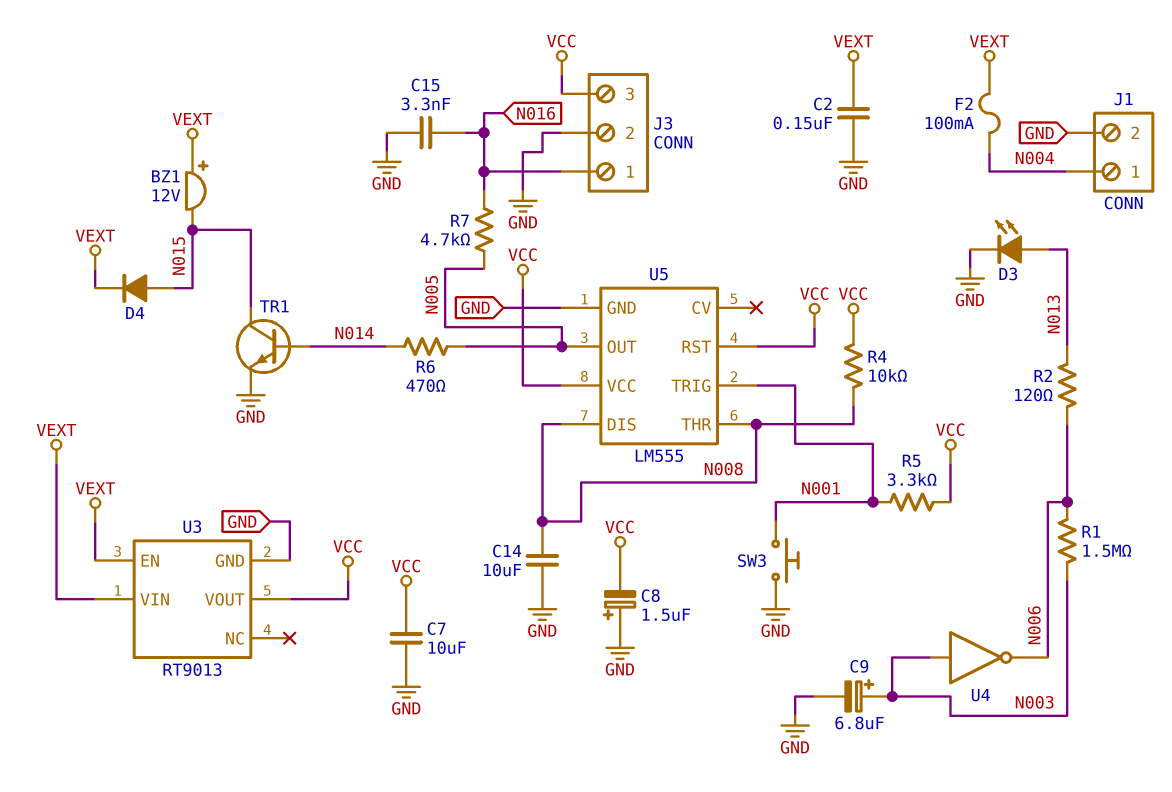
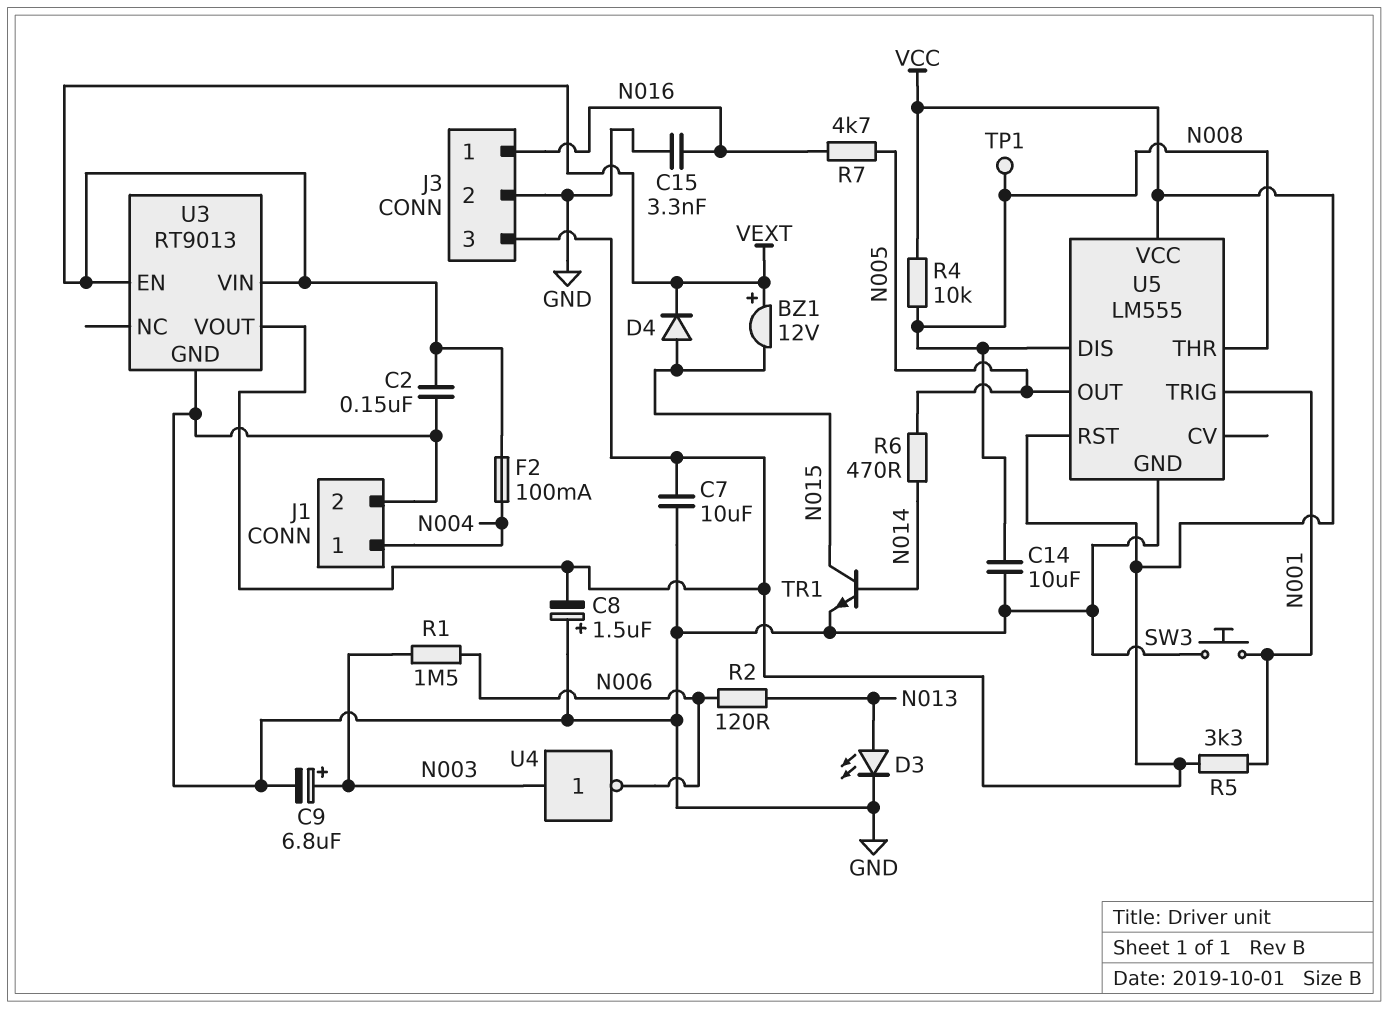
TP1: none -> test point (N008)

